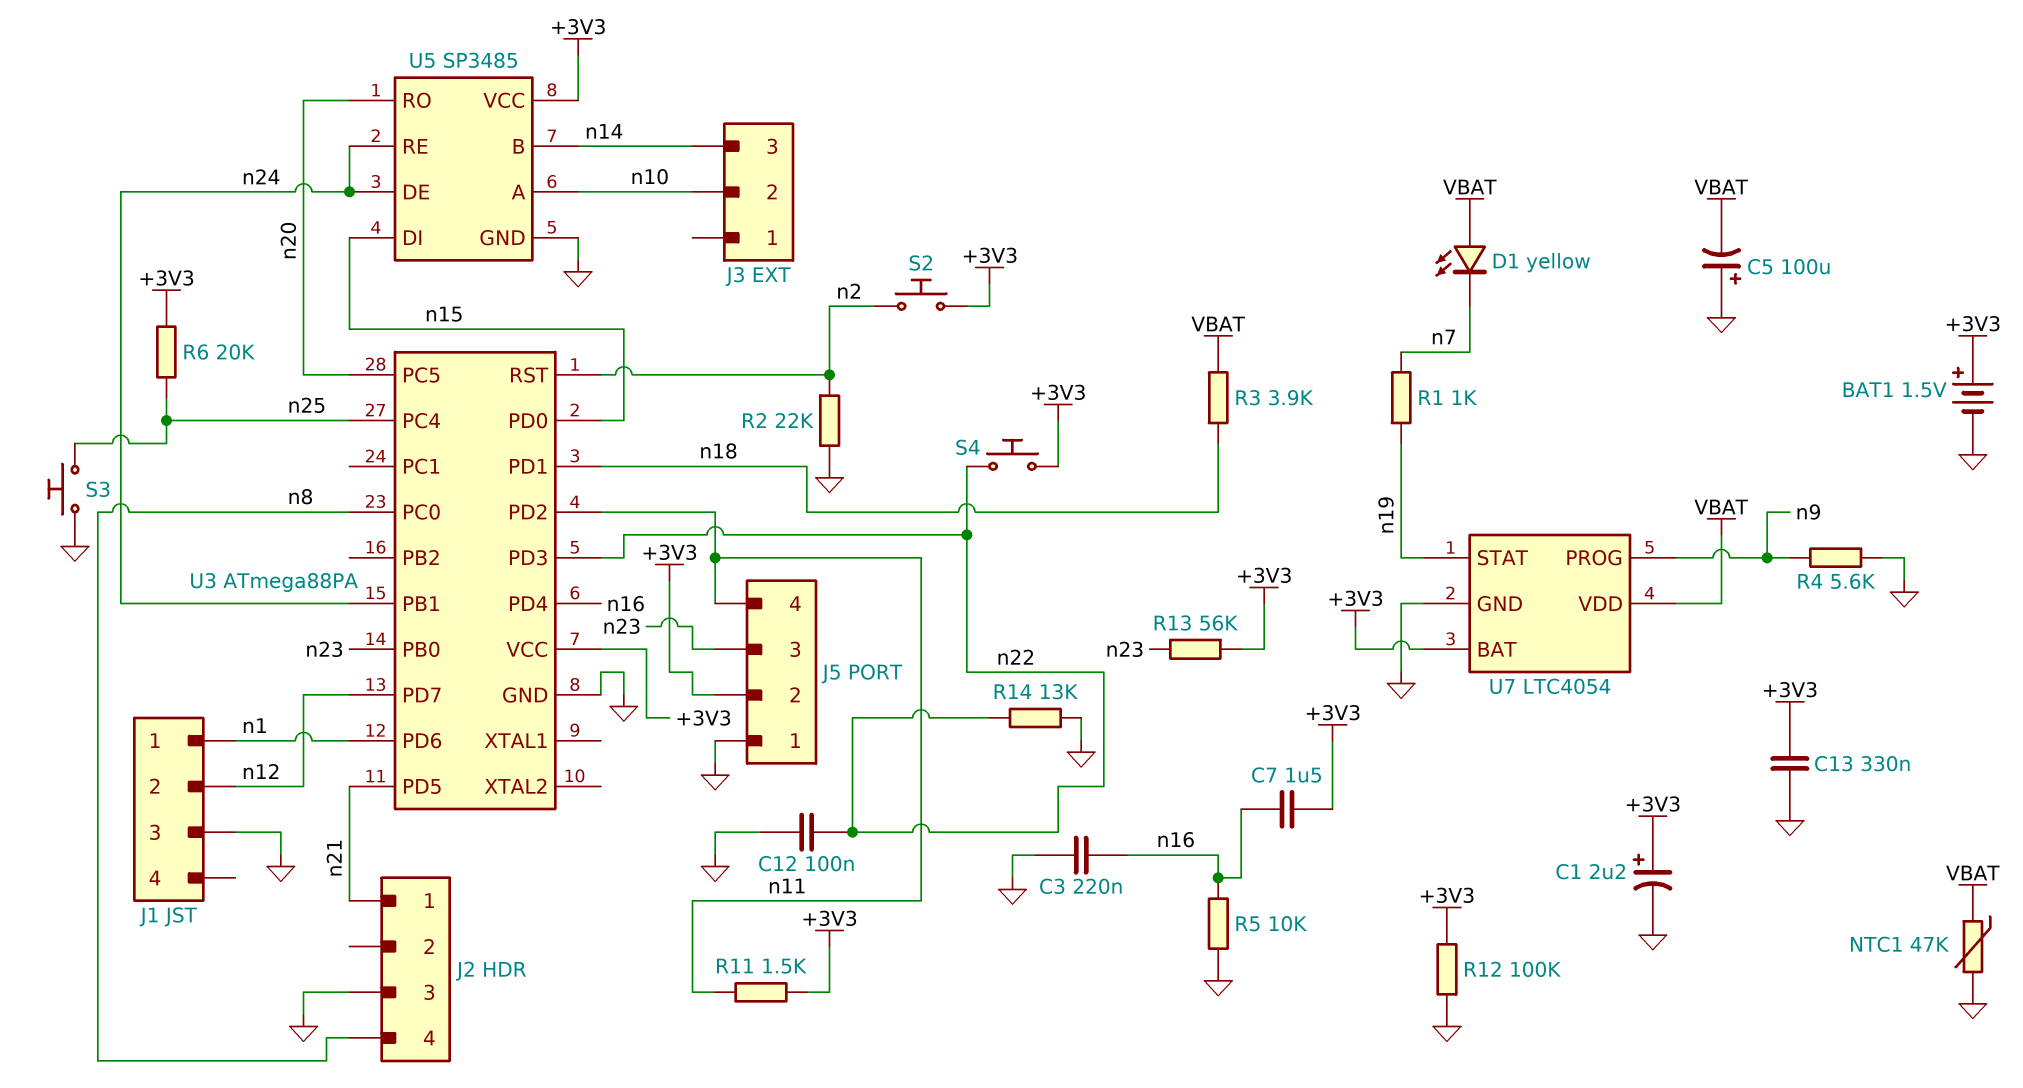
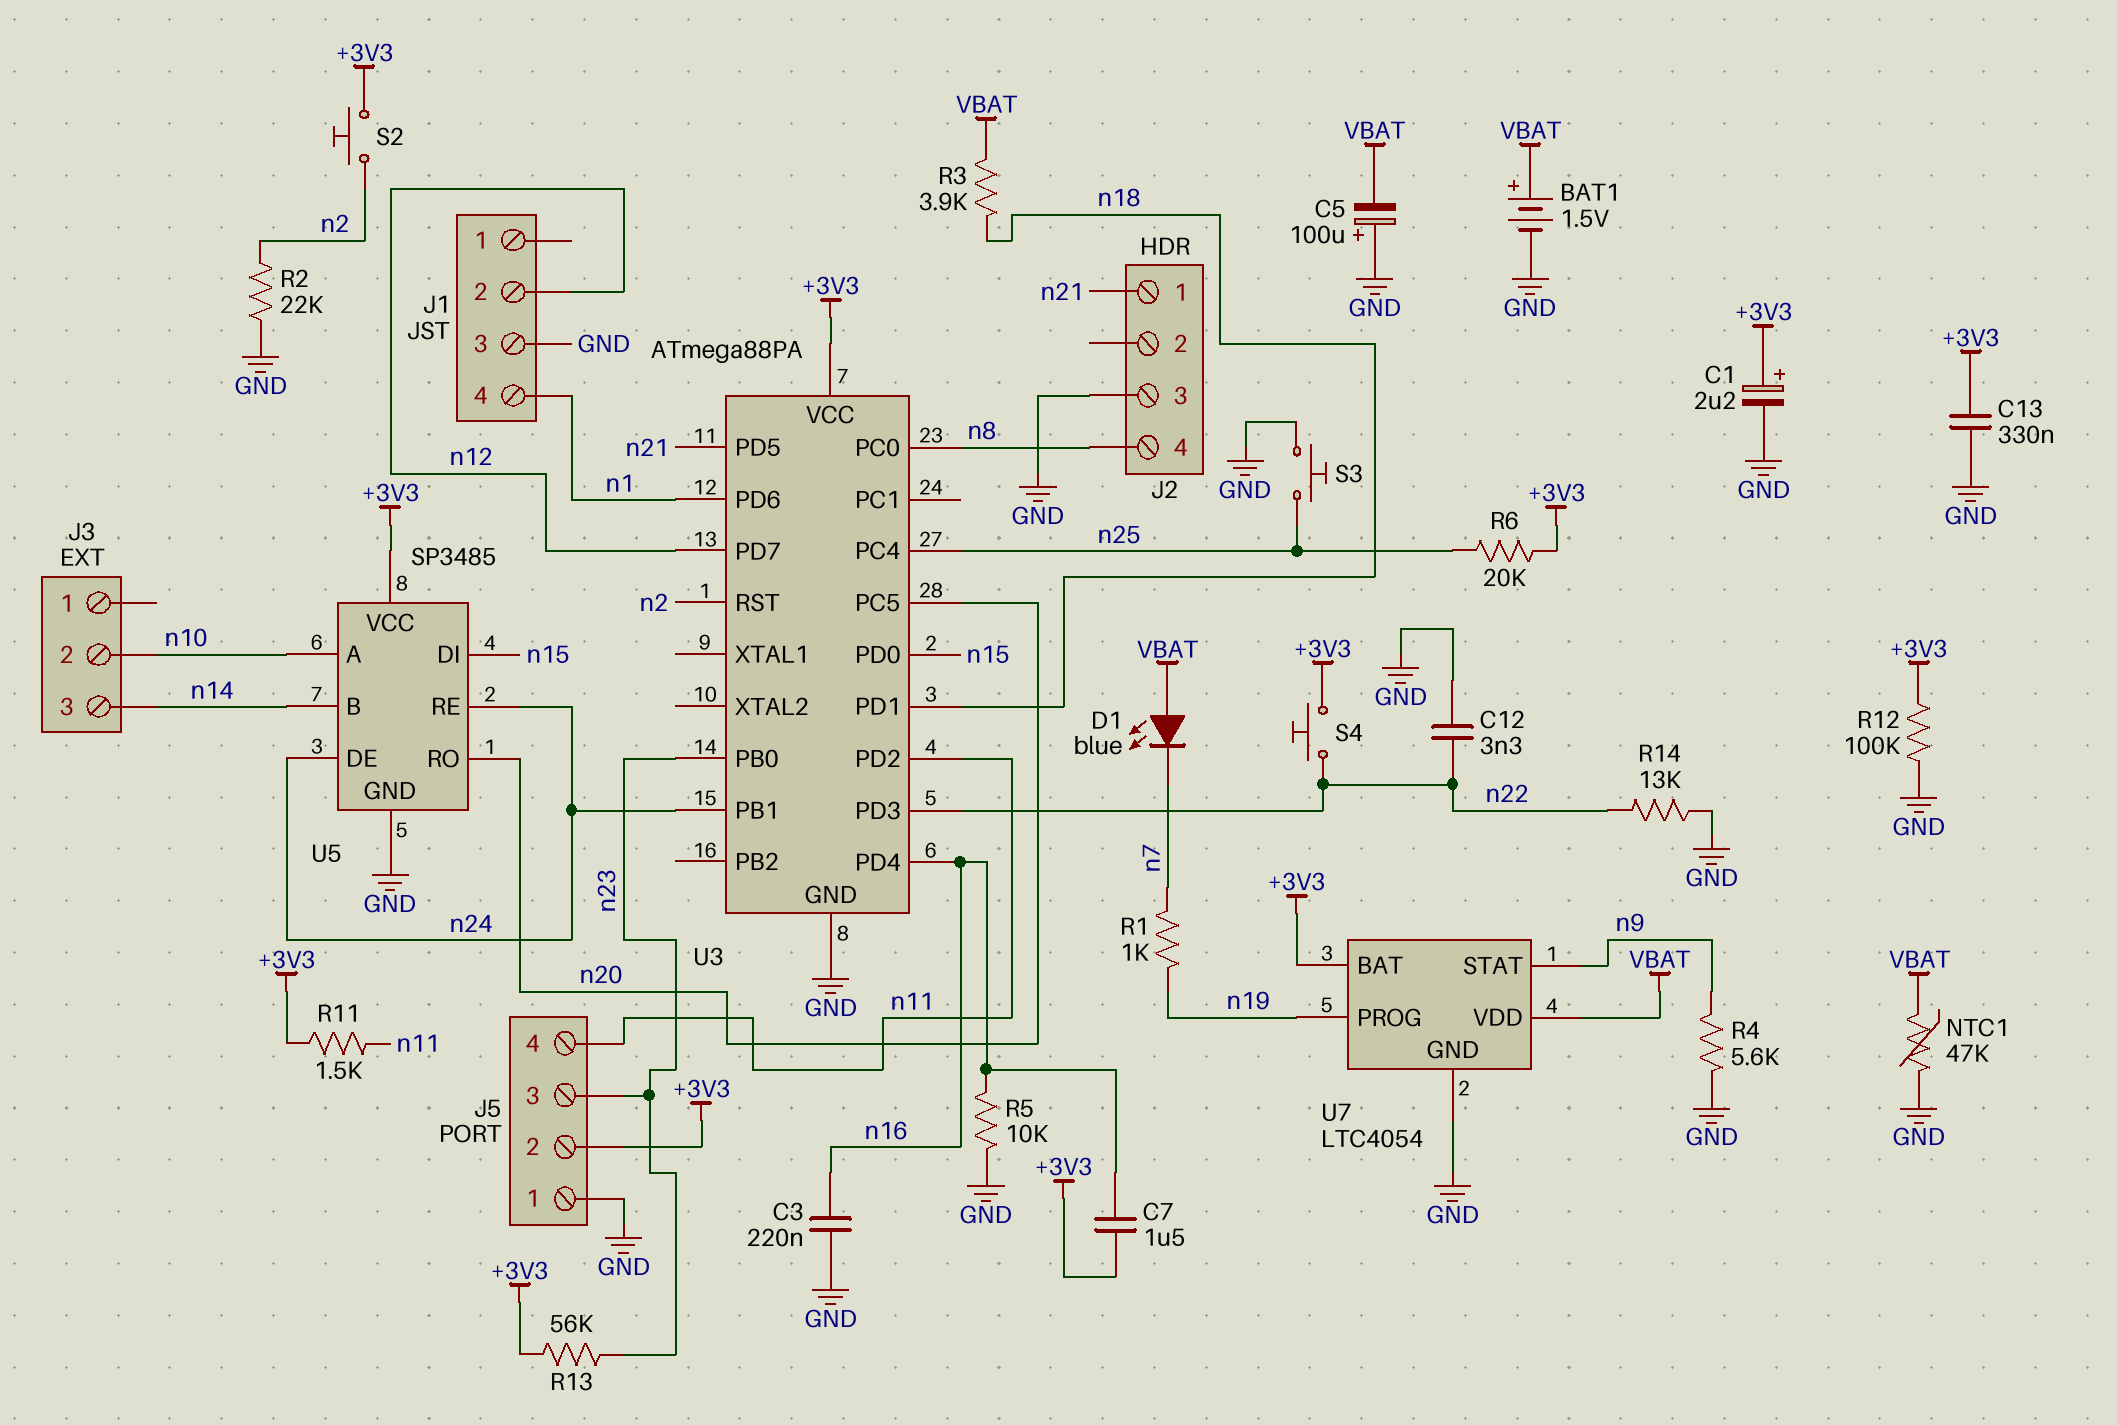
BAT1: 1.5V (plus +3V3, minus GND) -> 1.5V (plus VBAT, minus GND)
C12: 100nF (GND, n22) -> 3.3nF (GND, n22)
D1: LED yellow (A VBAT, K n7) -> LED blue (A VBAT, K n7)
J1 pin 1: n1 -> none
J1 pin 4: none -> n1
U7 pin PROG: n9 -> n19
U7 pin STAT: n19 -> n9

